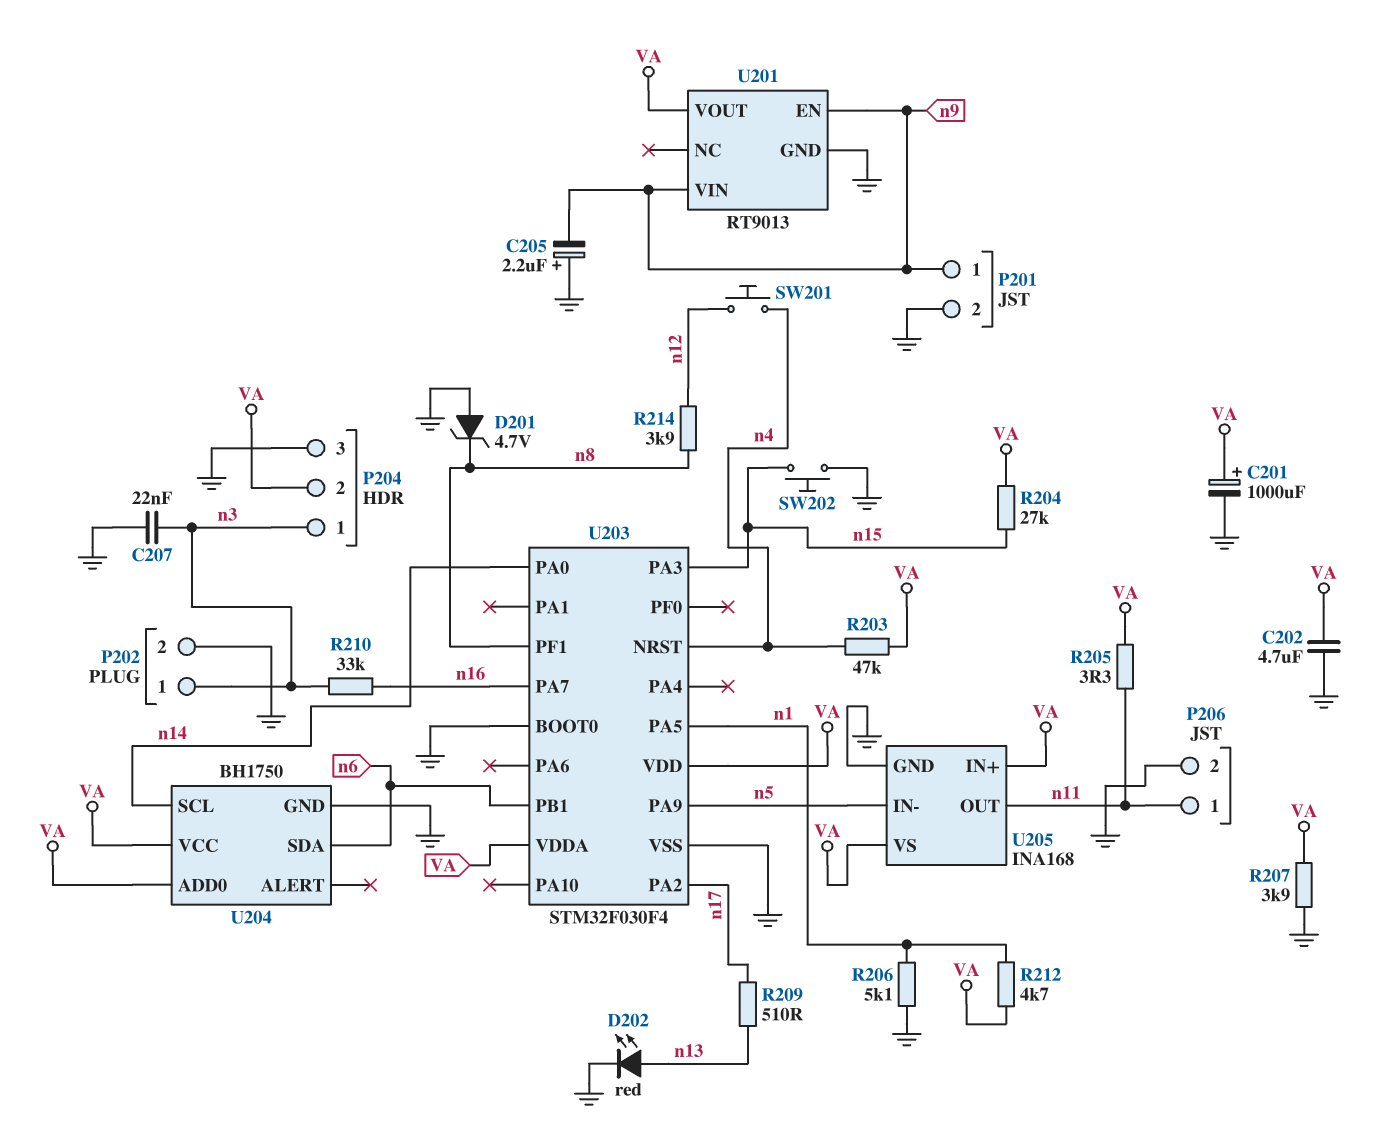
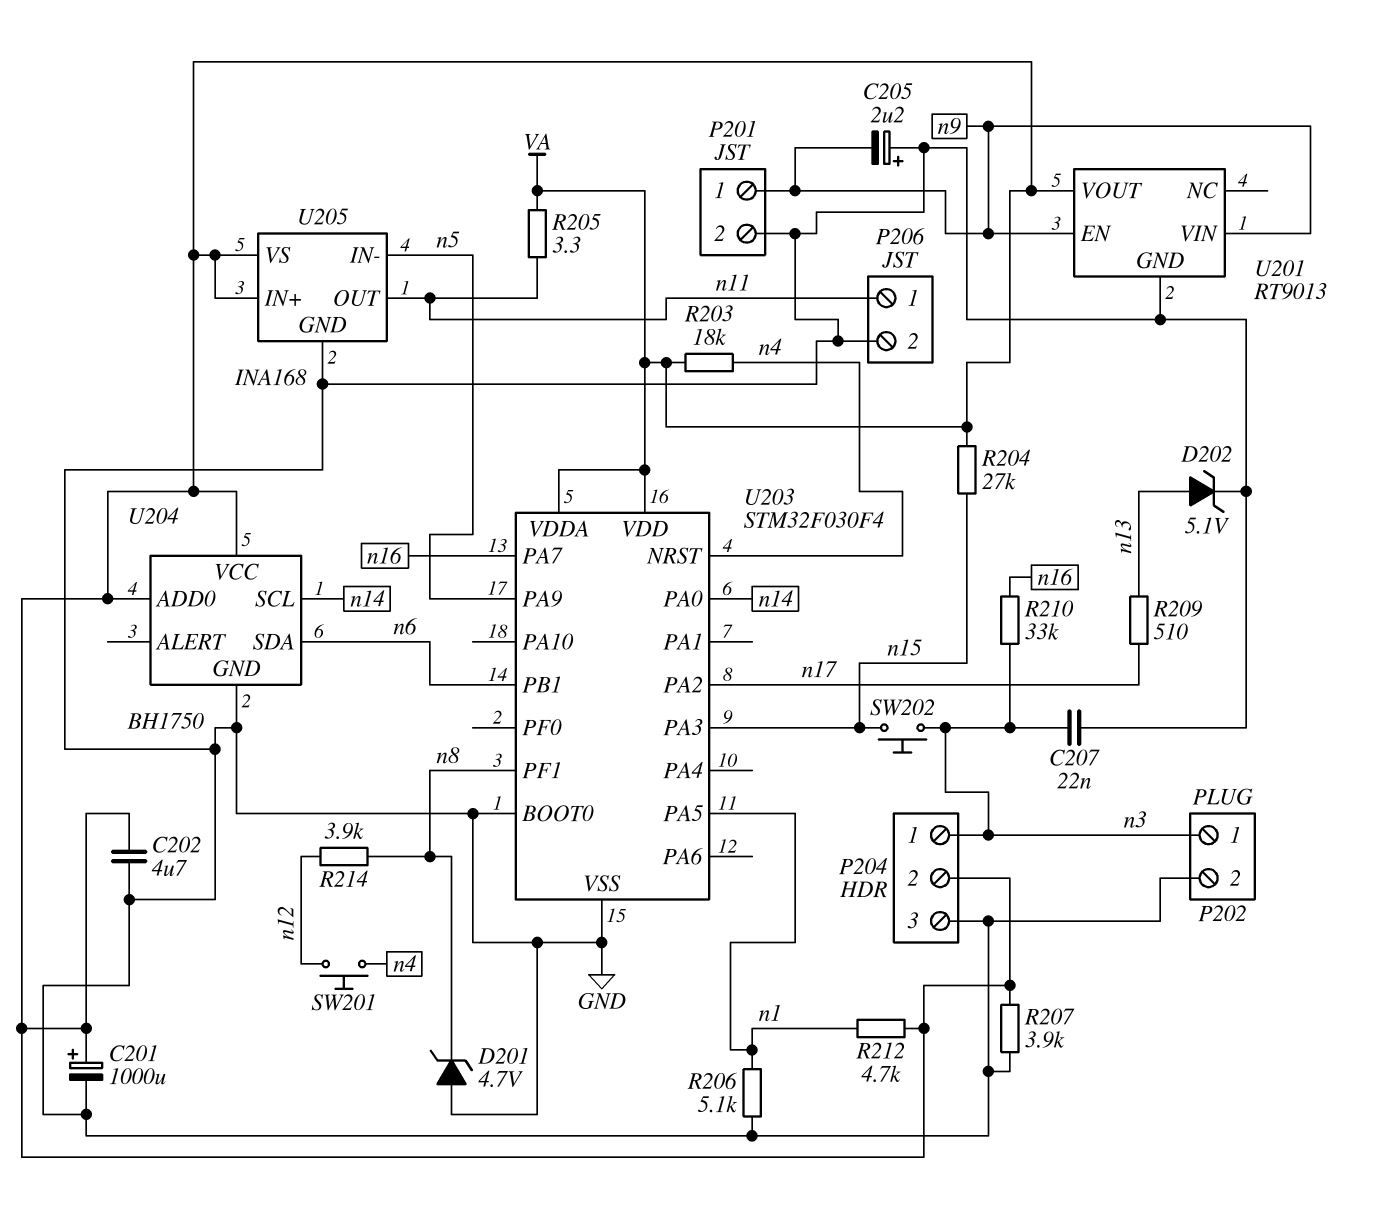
D202: LED red (A n13, K GND) -> zener 5.1V (A n13, K GND)
R203: 47k (VA, n4) -> 18k (VA, n4)
SW202: button (GND, n15) -> button (n3, n15)

